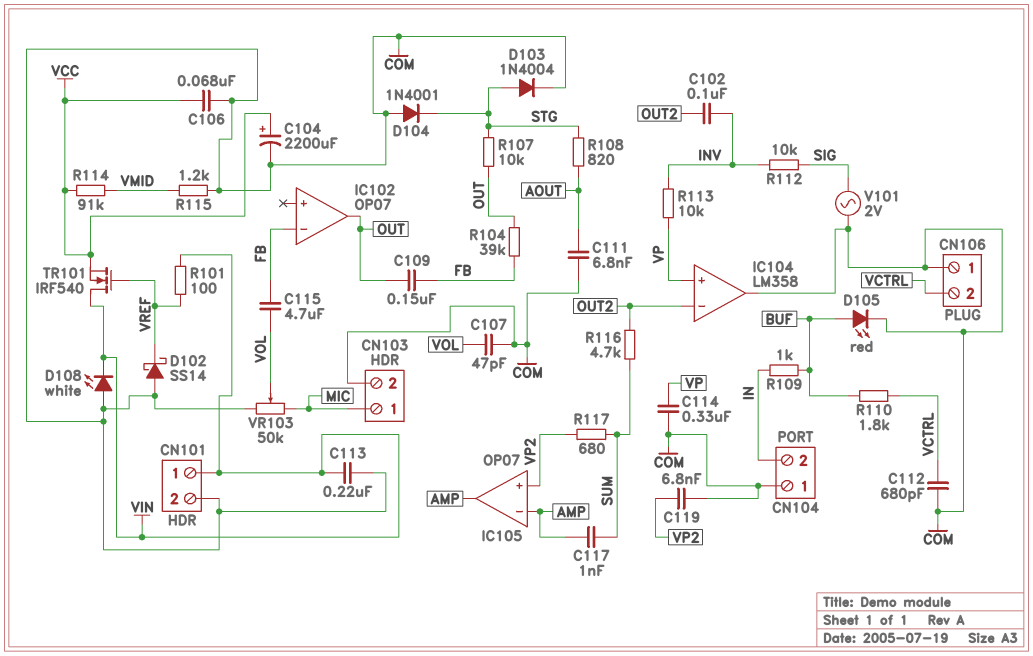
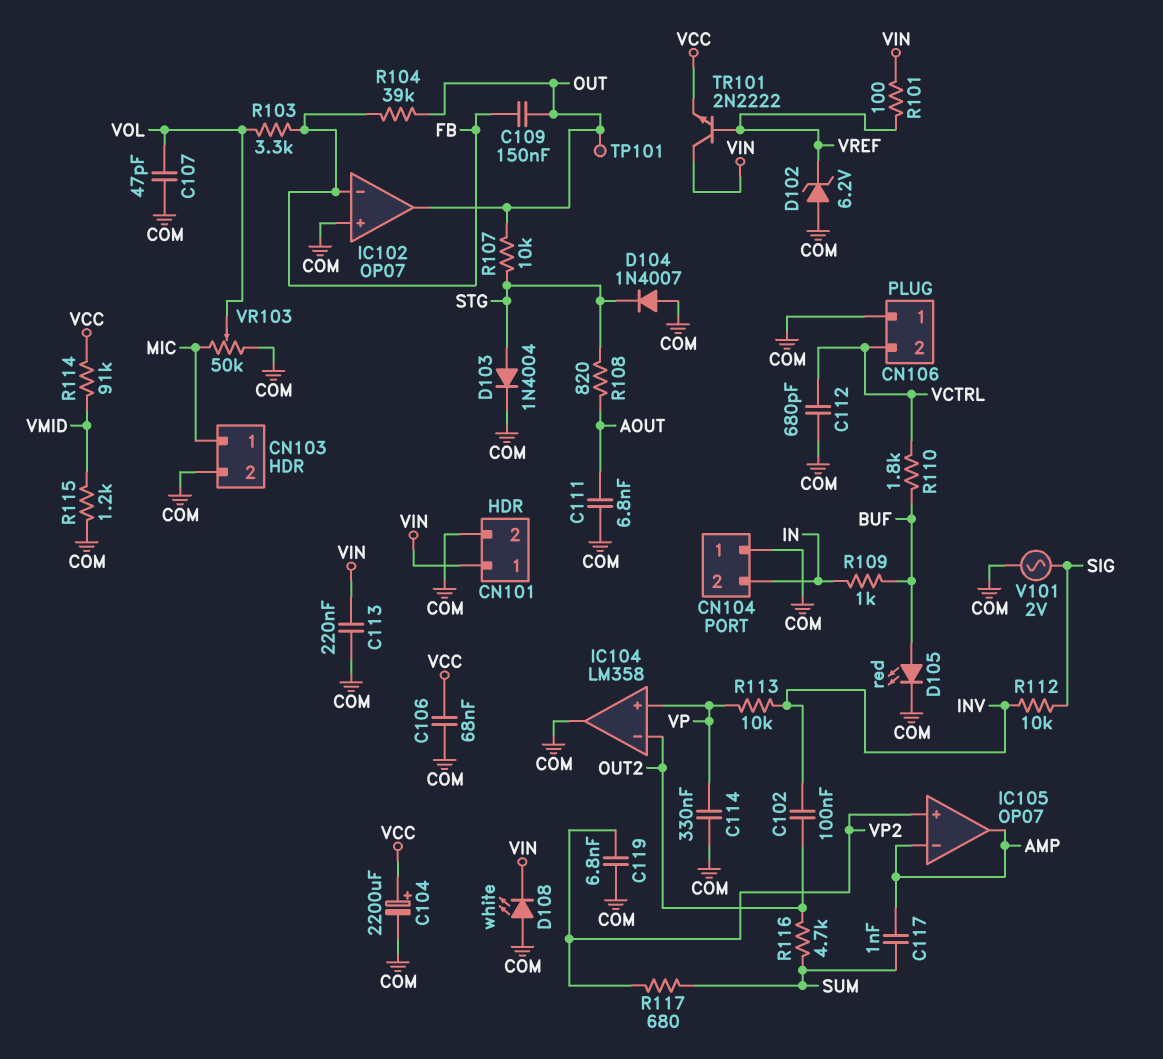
C115: 4.7uF (FB, VOL) -> none
D102: schottky SS14 (A COM, K VREF) -> zener 6.2V (A COM, K VREF)
D104: diode 1N4001 (A COM, K STG) -> diode 1N4007 (A COM, K STG)
IC102 pin in+: none -> COM
R103: none -> 3.3k (FB, VOL)
TP101: none -> test point (OUT)
TR101: NMOS IRF540 (G VREF, D VIN, S VCC) -> NPN 2N2222 (B VREF, C VIN, E VCC)

